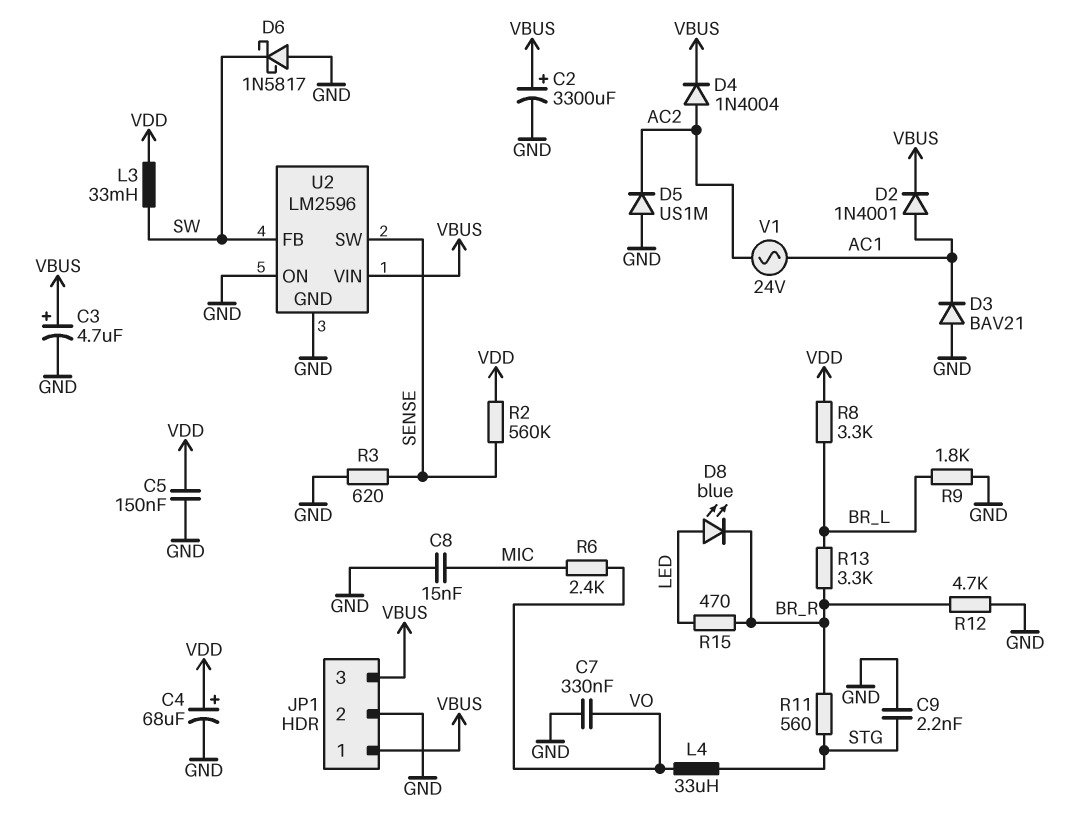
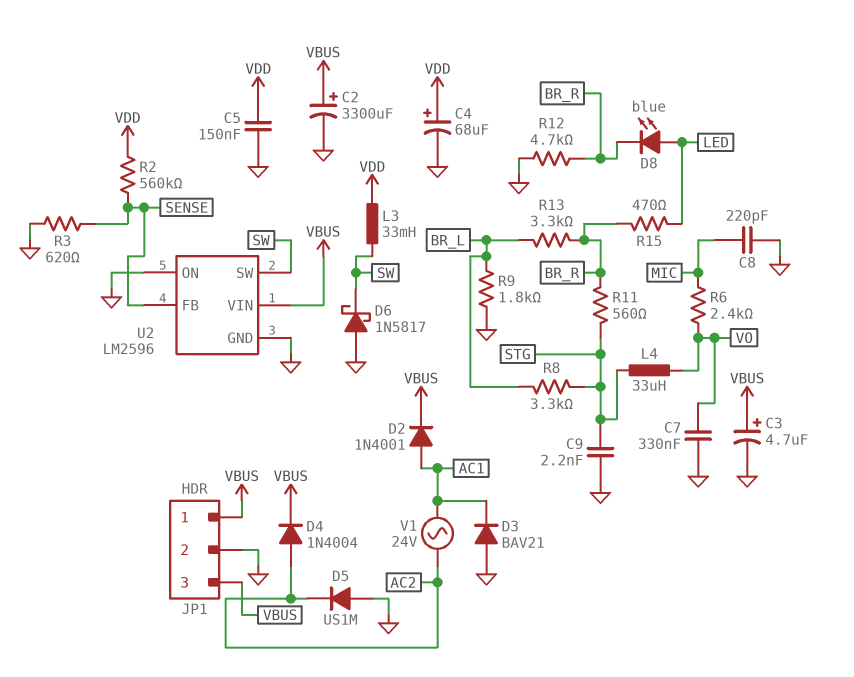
C8: 15nF (GND, MIC) -> 220pF (GND, MIC)
R8: 3.3k (BR_L, VDD) -> 3.3k (BR_L, STG)
U2 pin FB: SW -> SENSE
U2 pin SW: SENSE -> SW

